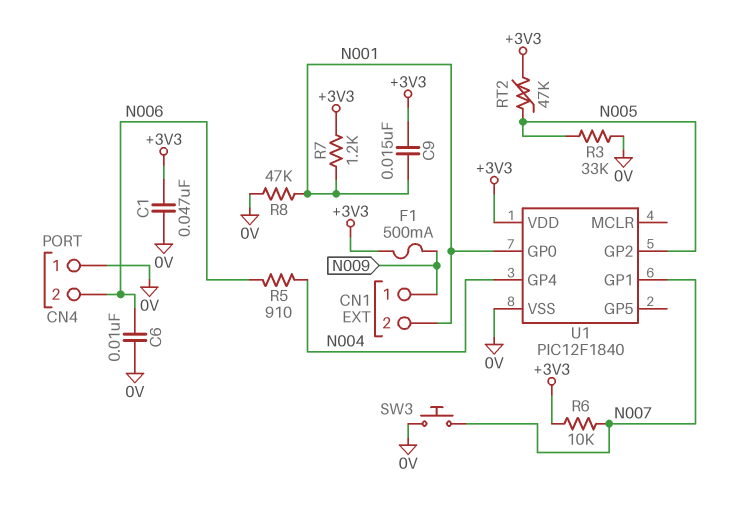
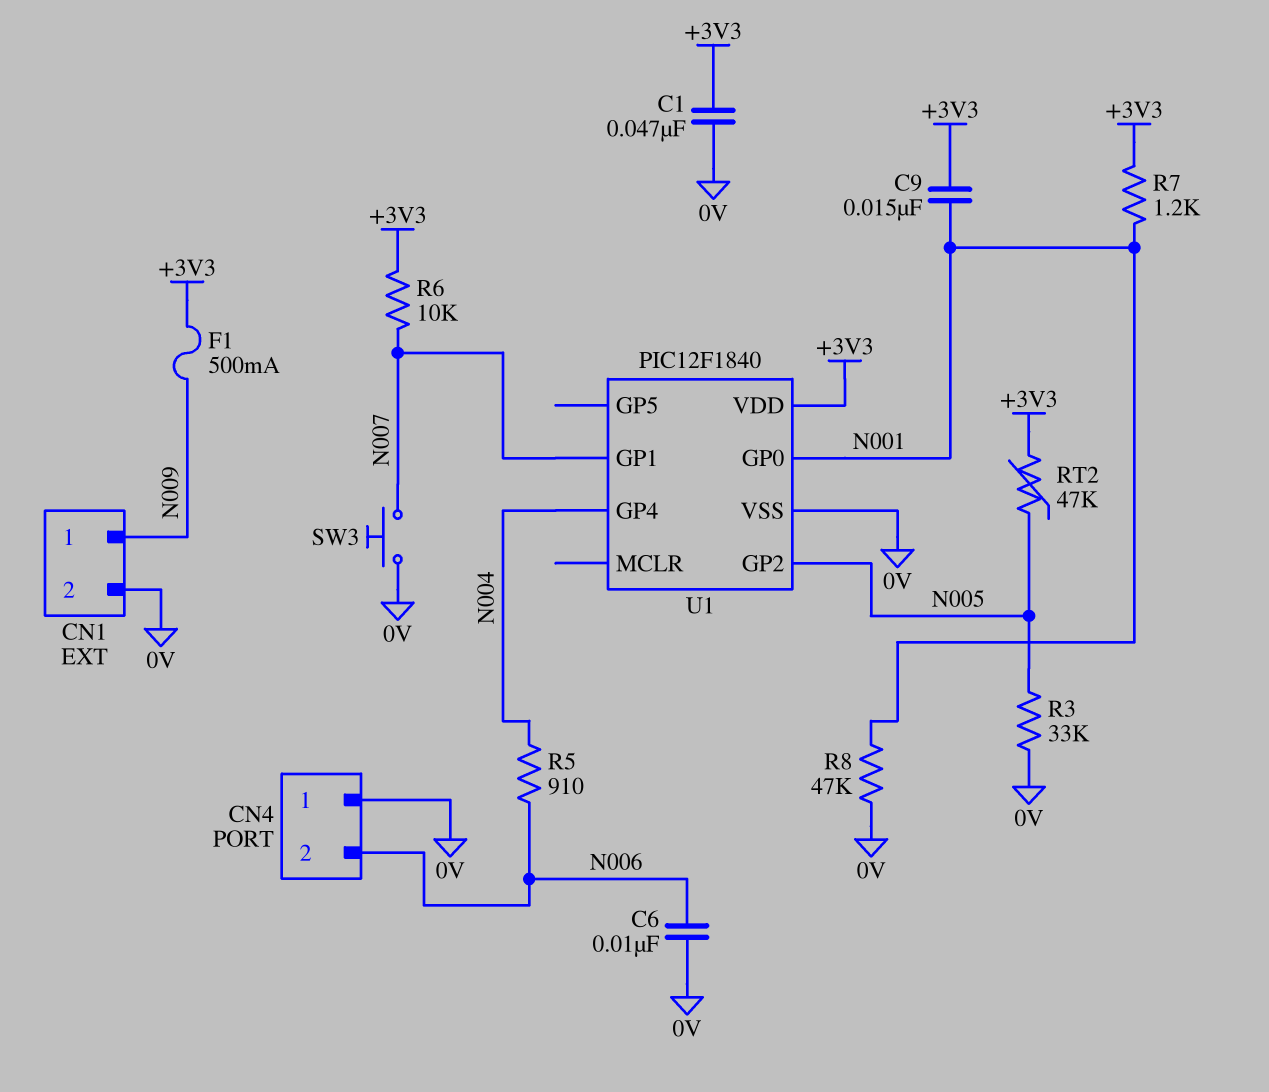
CN1 pin 2: N001 -> 0V

